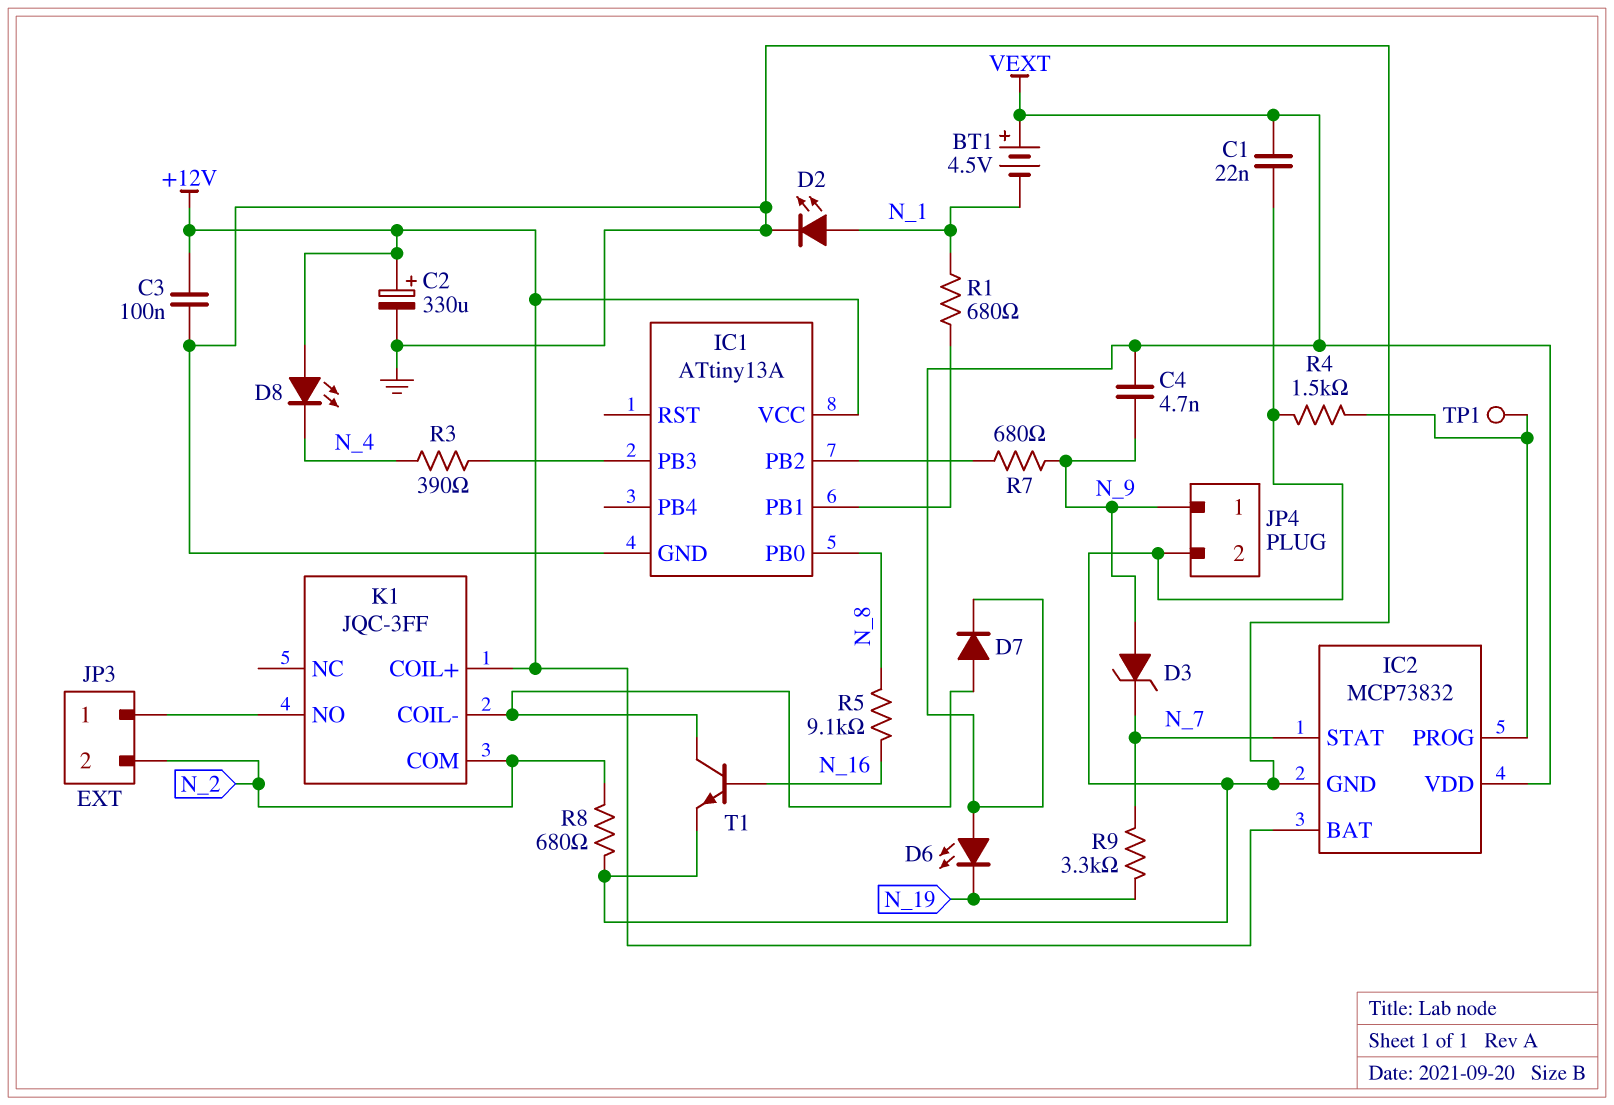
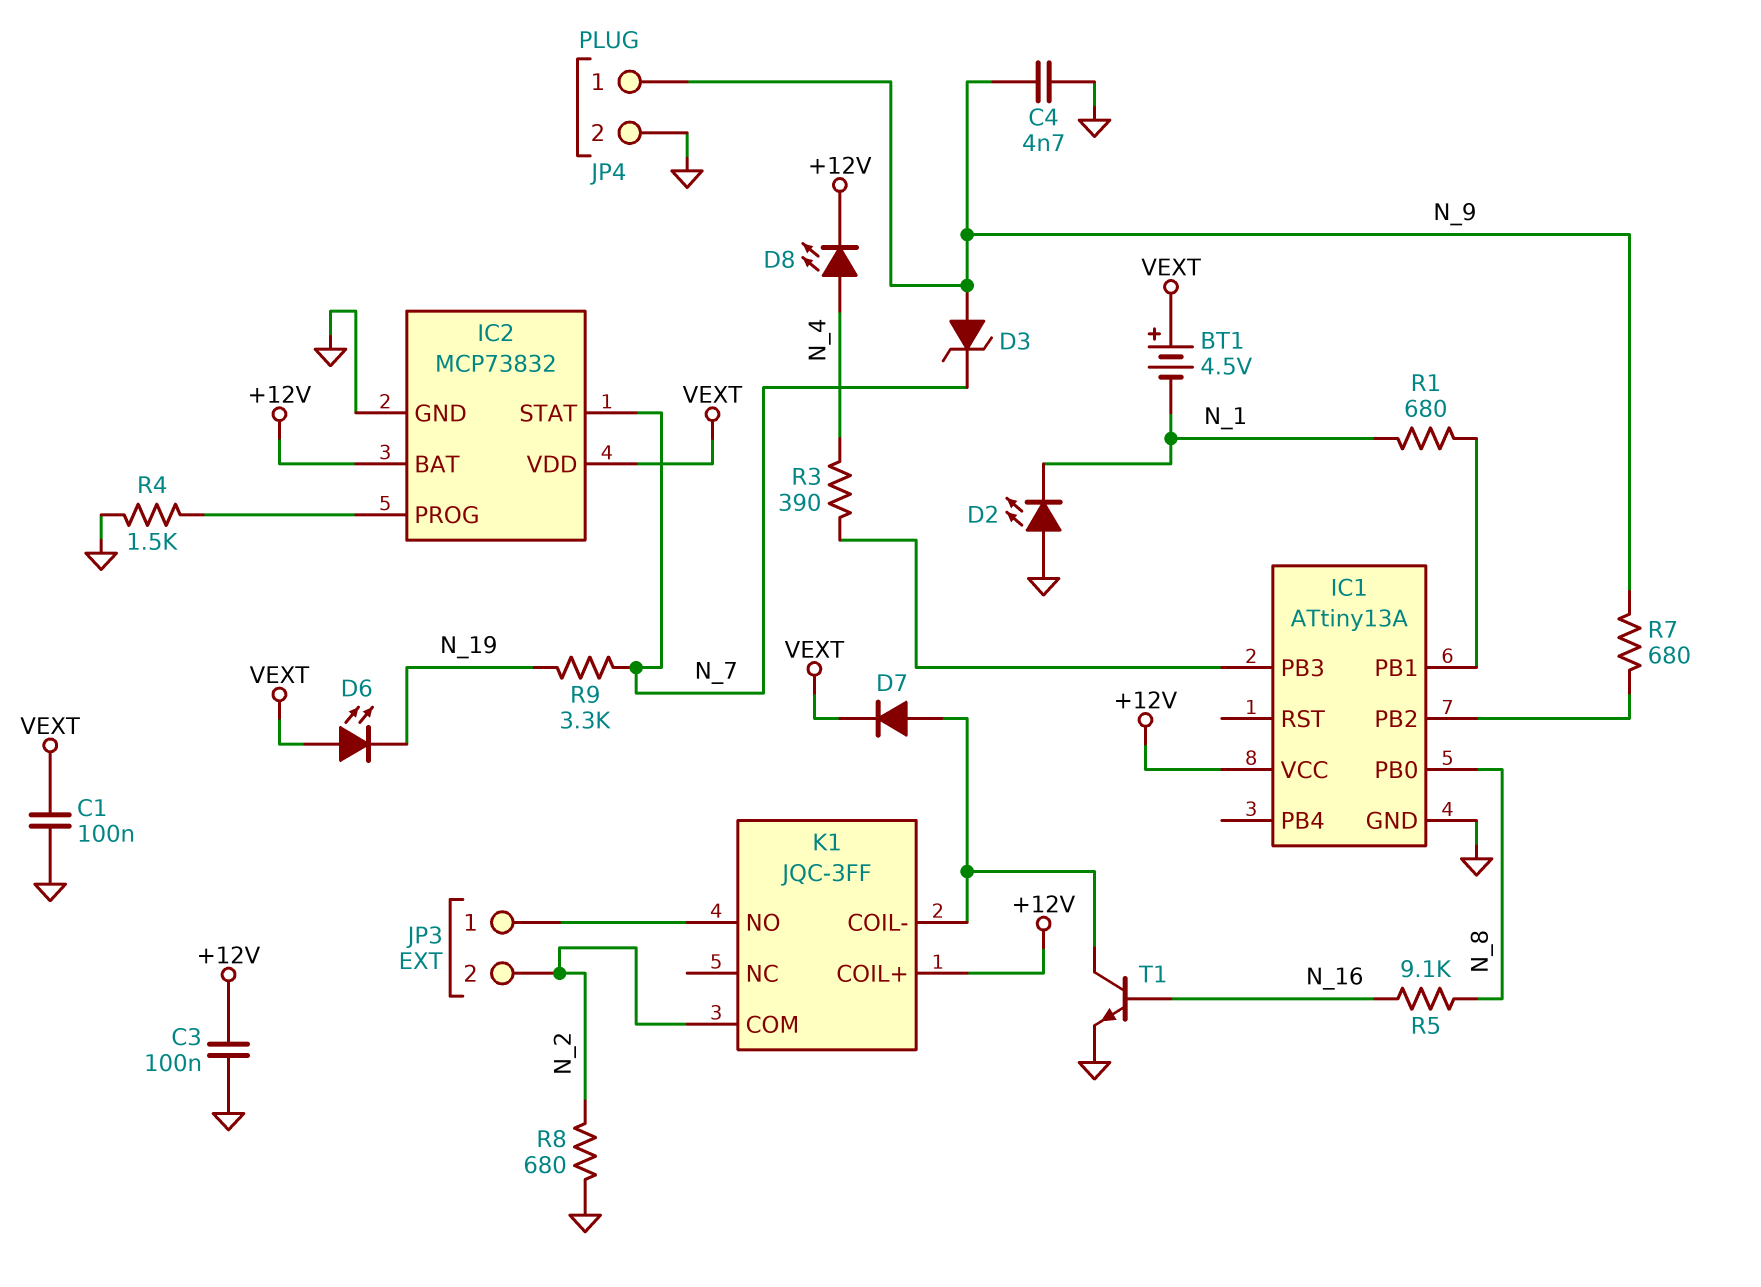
C1: 22nF (GND, VEXT) -> 100nF (GND, VEXT)
C2: 330uF (plus +12V, minus GND) -> none
C4: 4.7nF (N_9, VEXT) -> 4.7nF (GND, N_9)
D2: LED (A N_1, K GND) -> LED (A GND, K N_1)
D8: LED (A +12V, K N_4) -> LED (A N_4, K +12V)
TP1: test point (IC2/PROG) -> none

